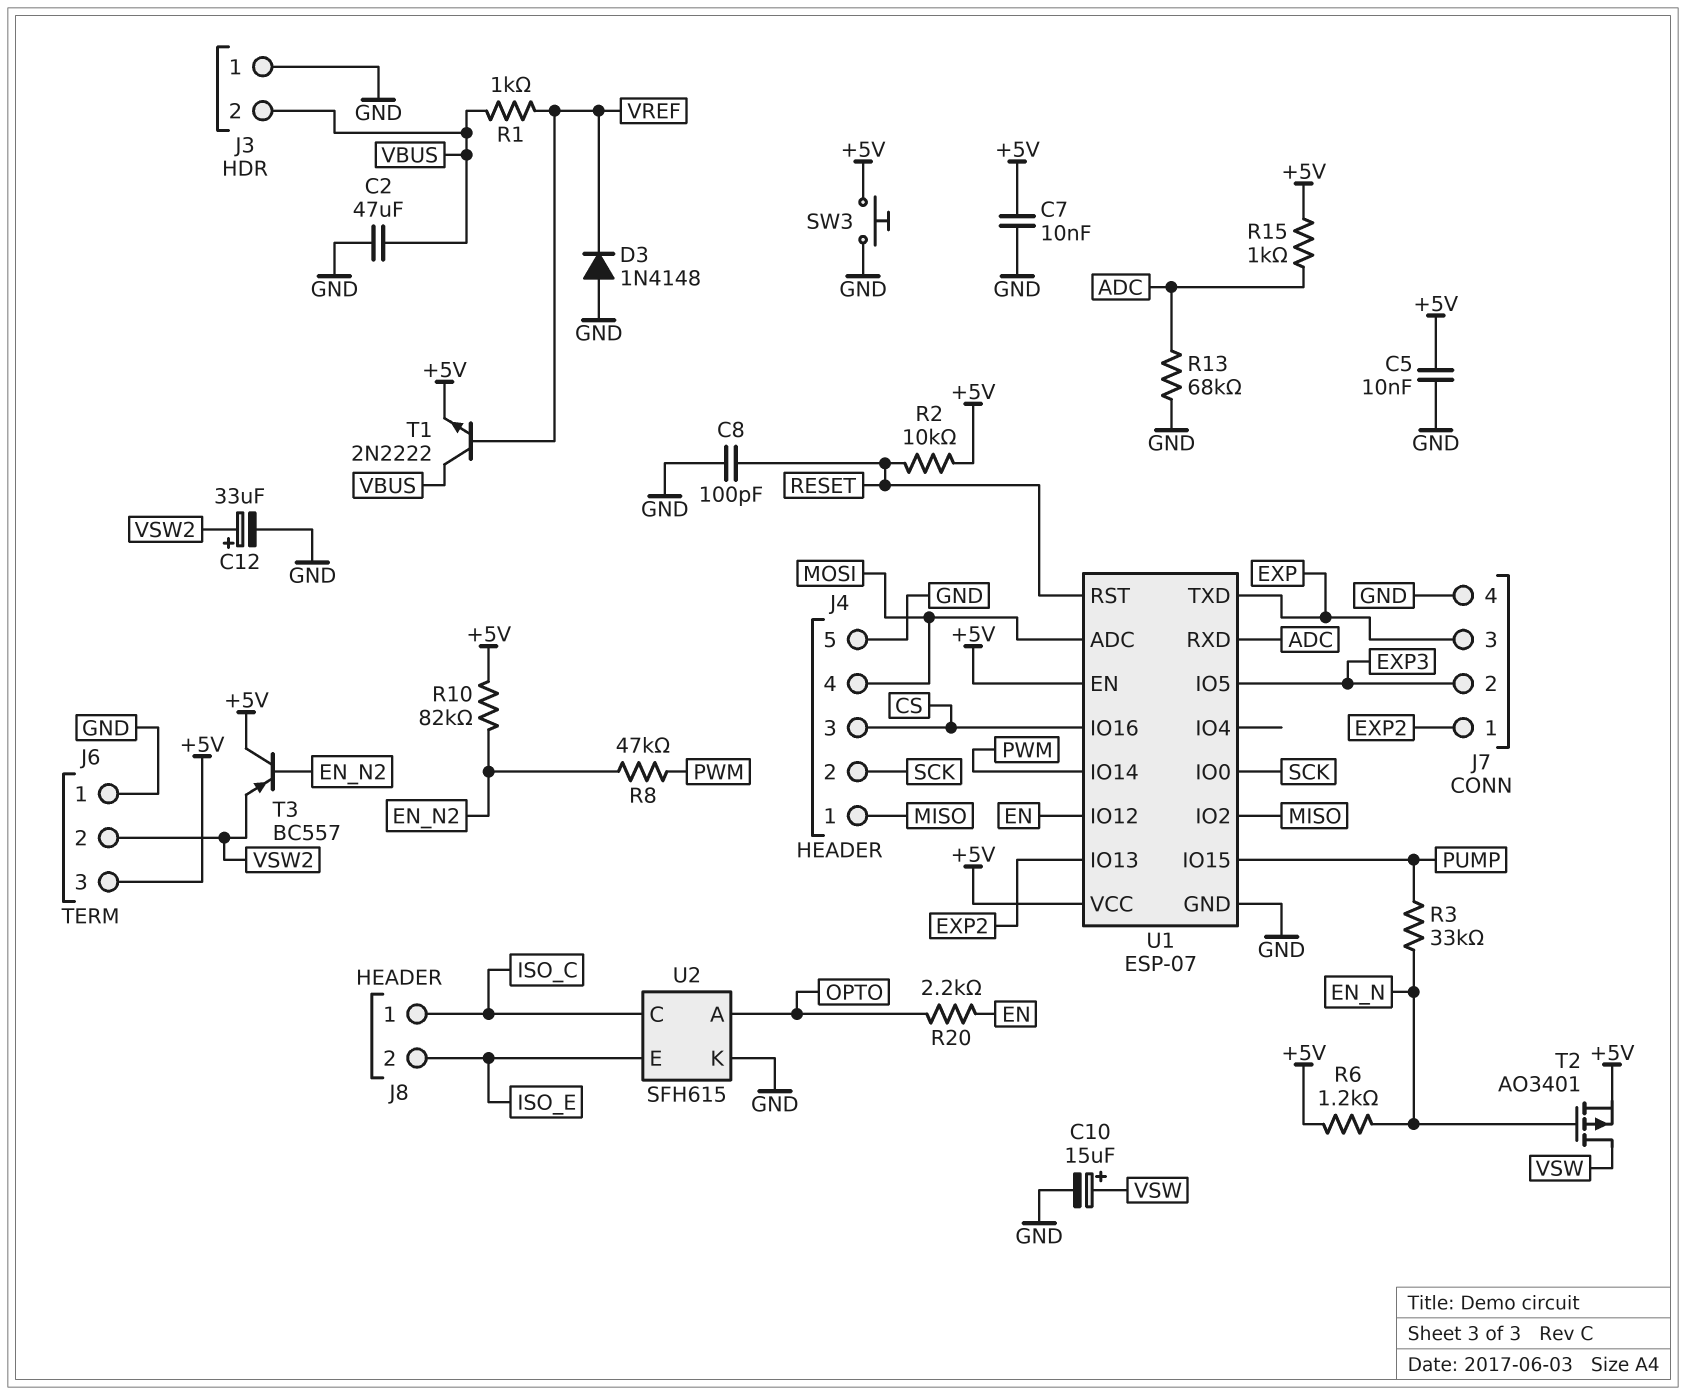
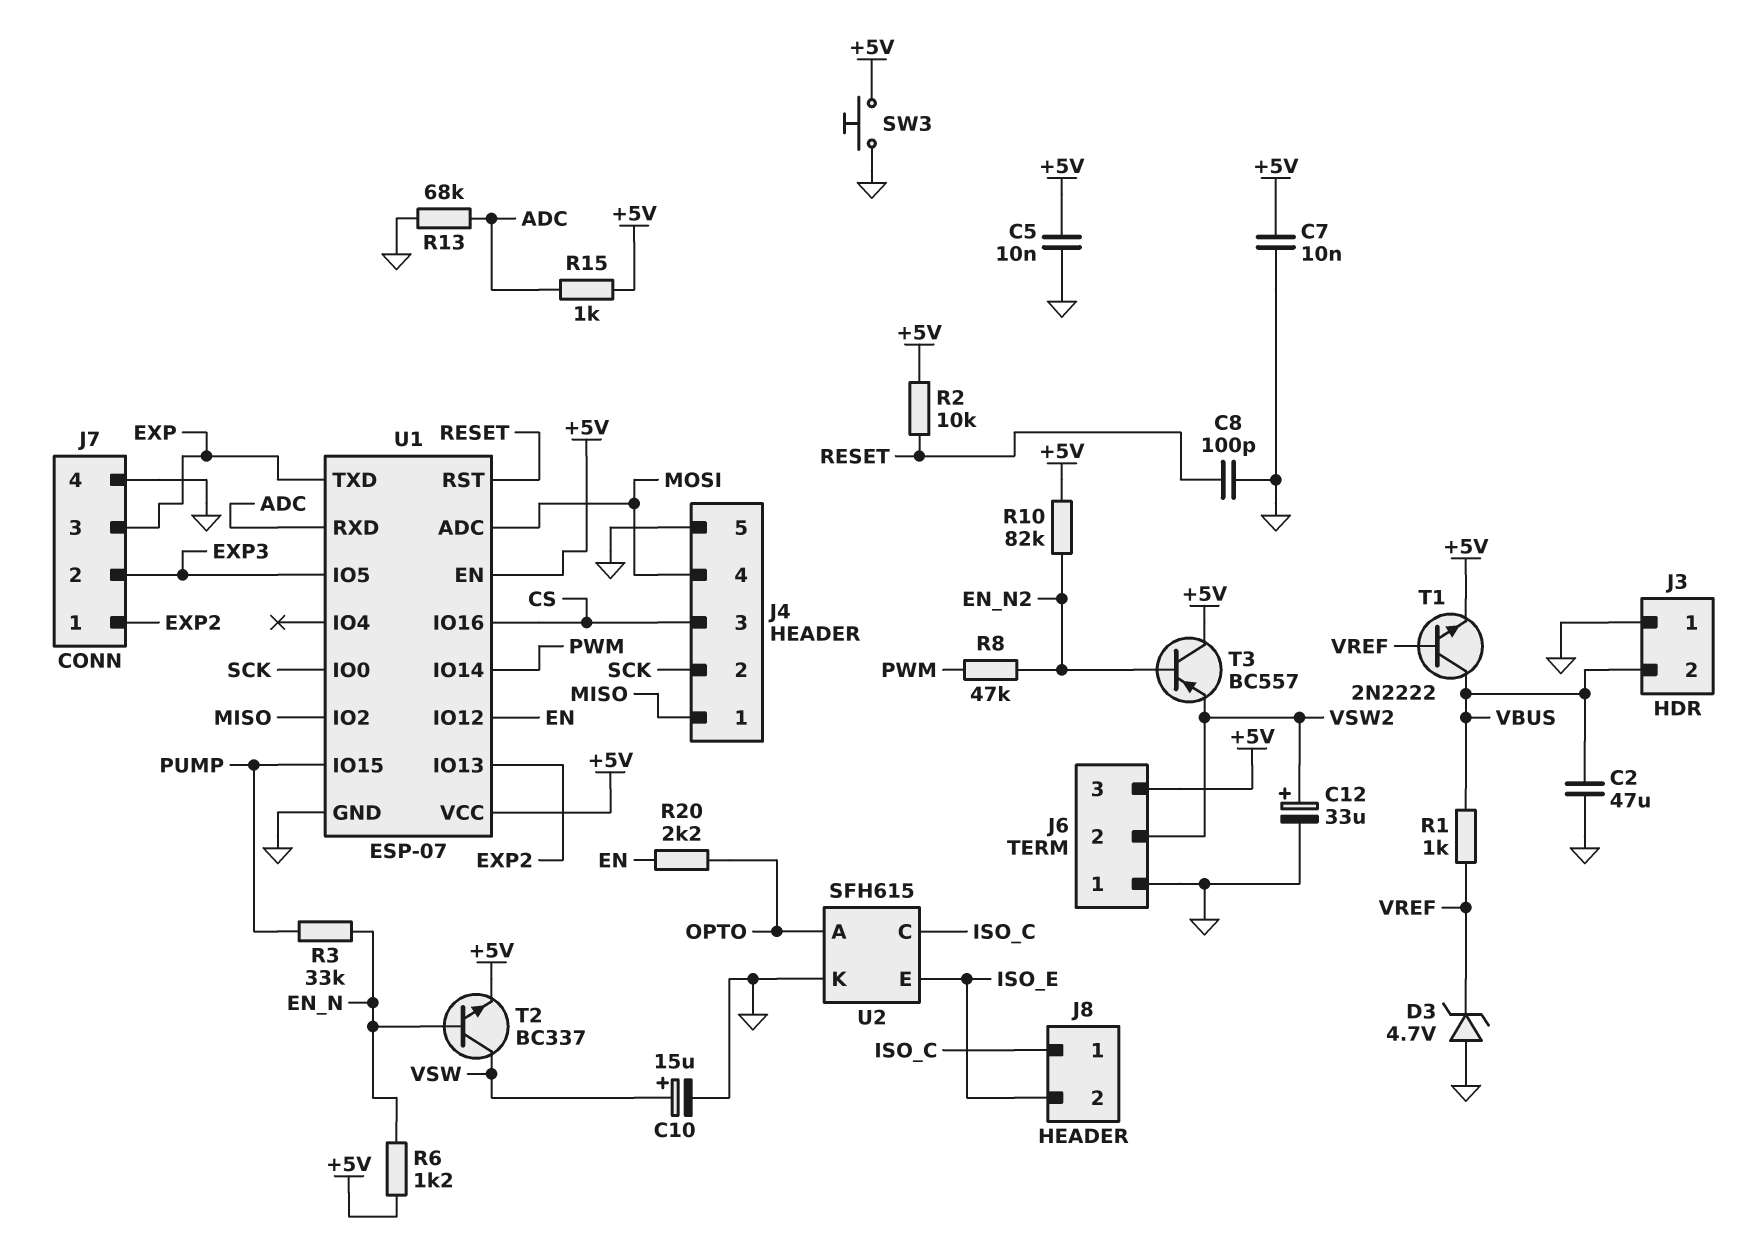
D3: diode 1N4148 (A GND, K VREF) -> zener 4.7V (A GND, K VREF)
T2: PMOS AO3401 (G EN_N, D VSW, S +5V) -> NPN BC337 (B EN_N, C VSW, E +5V)

